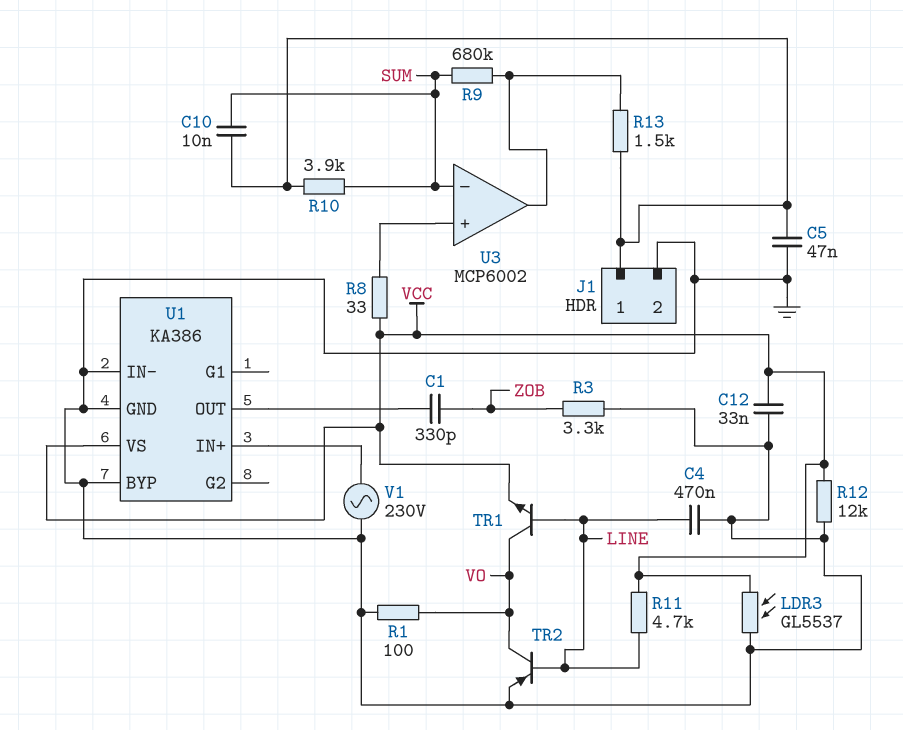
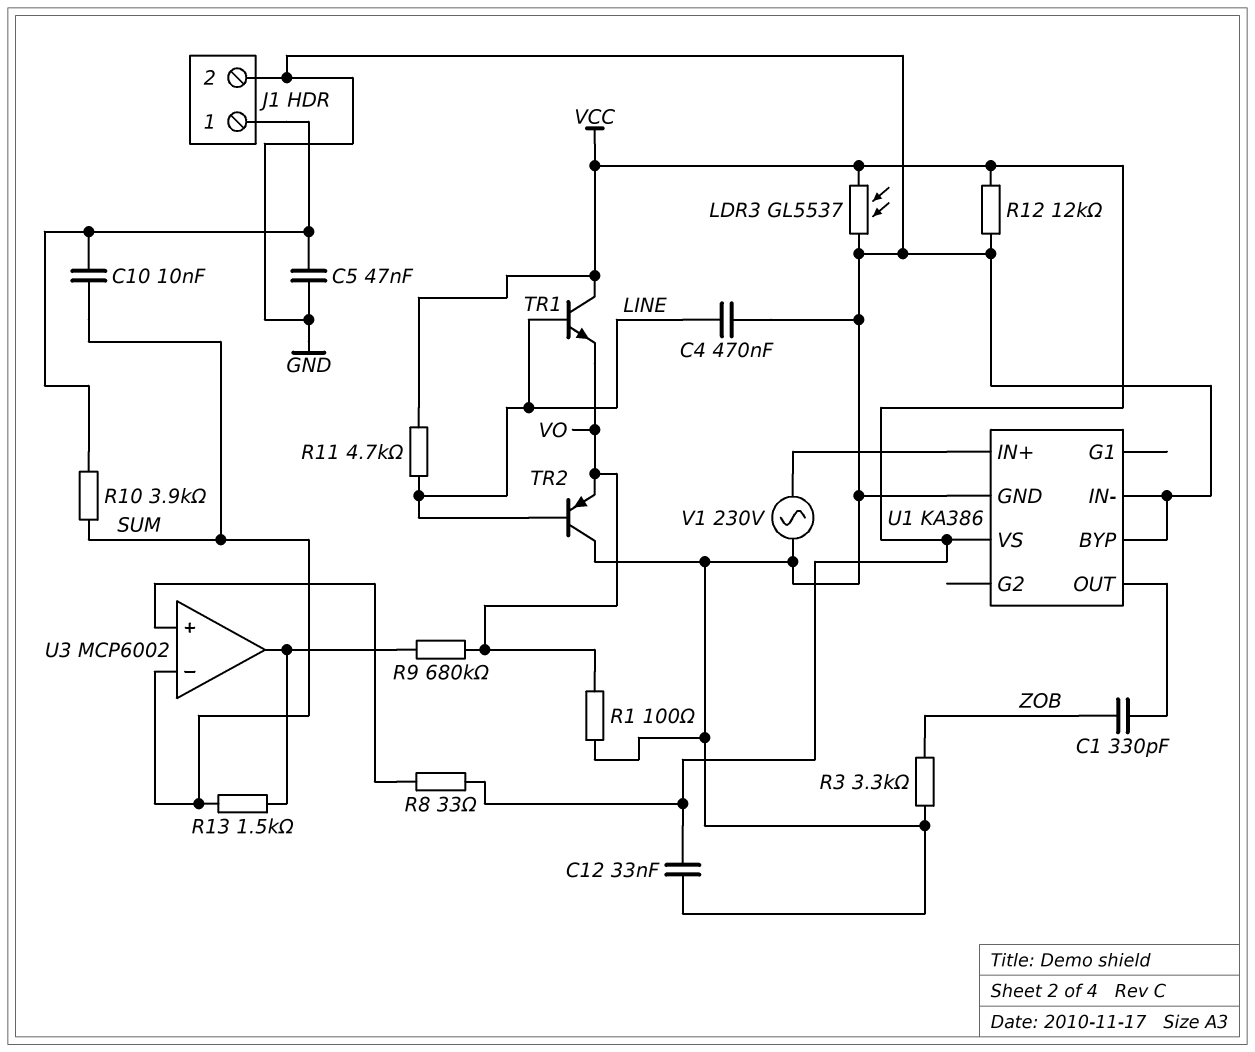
R9: 680k (SUM, U3/out) -> 680k (U3/out, VO)
R13: 1.5k (J1/1, U3/out) -> 1.5k (SUM, U3/out)
TR1: NPN (B LINE, C VO, E VCC) -> NPN (B LINE, C VCC, E VO)
TR2: PNP (B LINE, C VO, E GND) -> PNP (B LINE, C GND, E VO)

